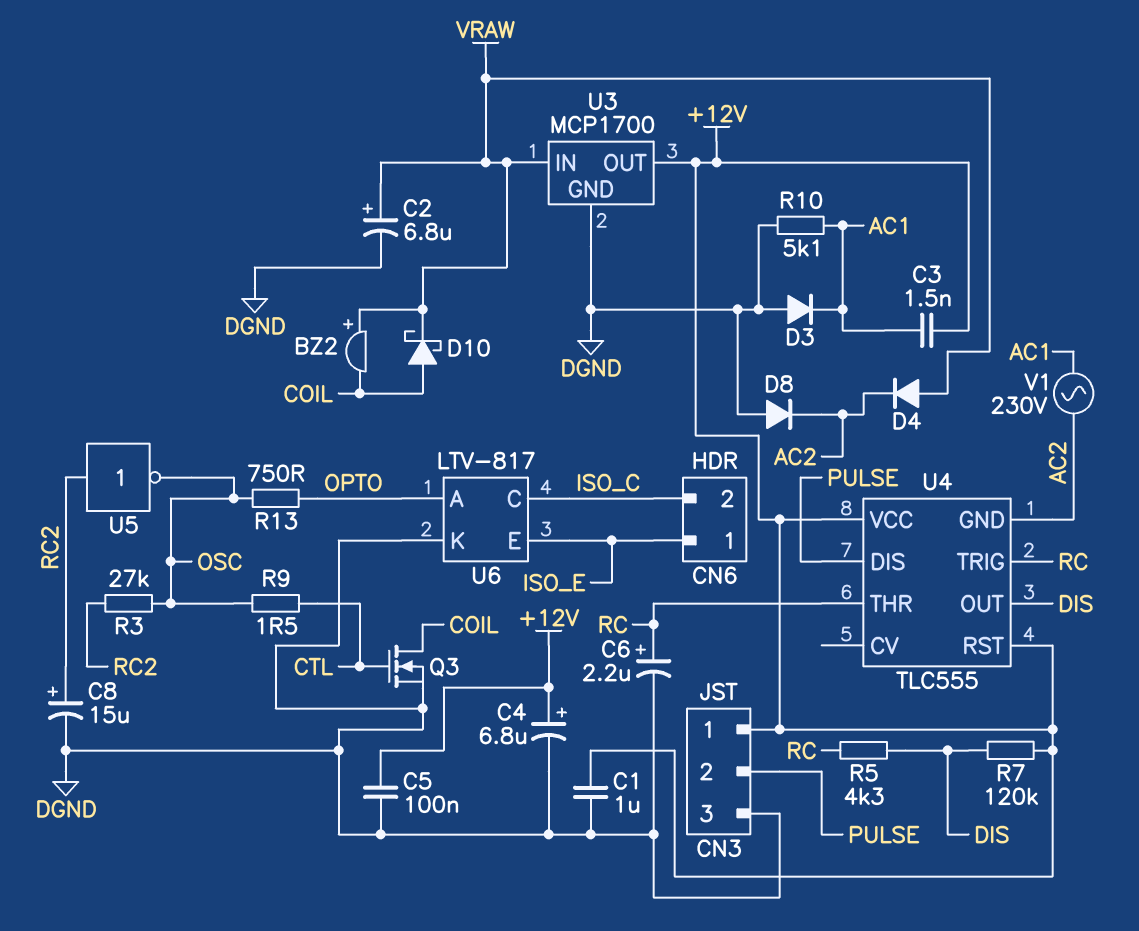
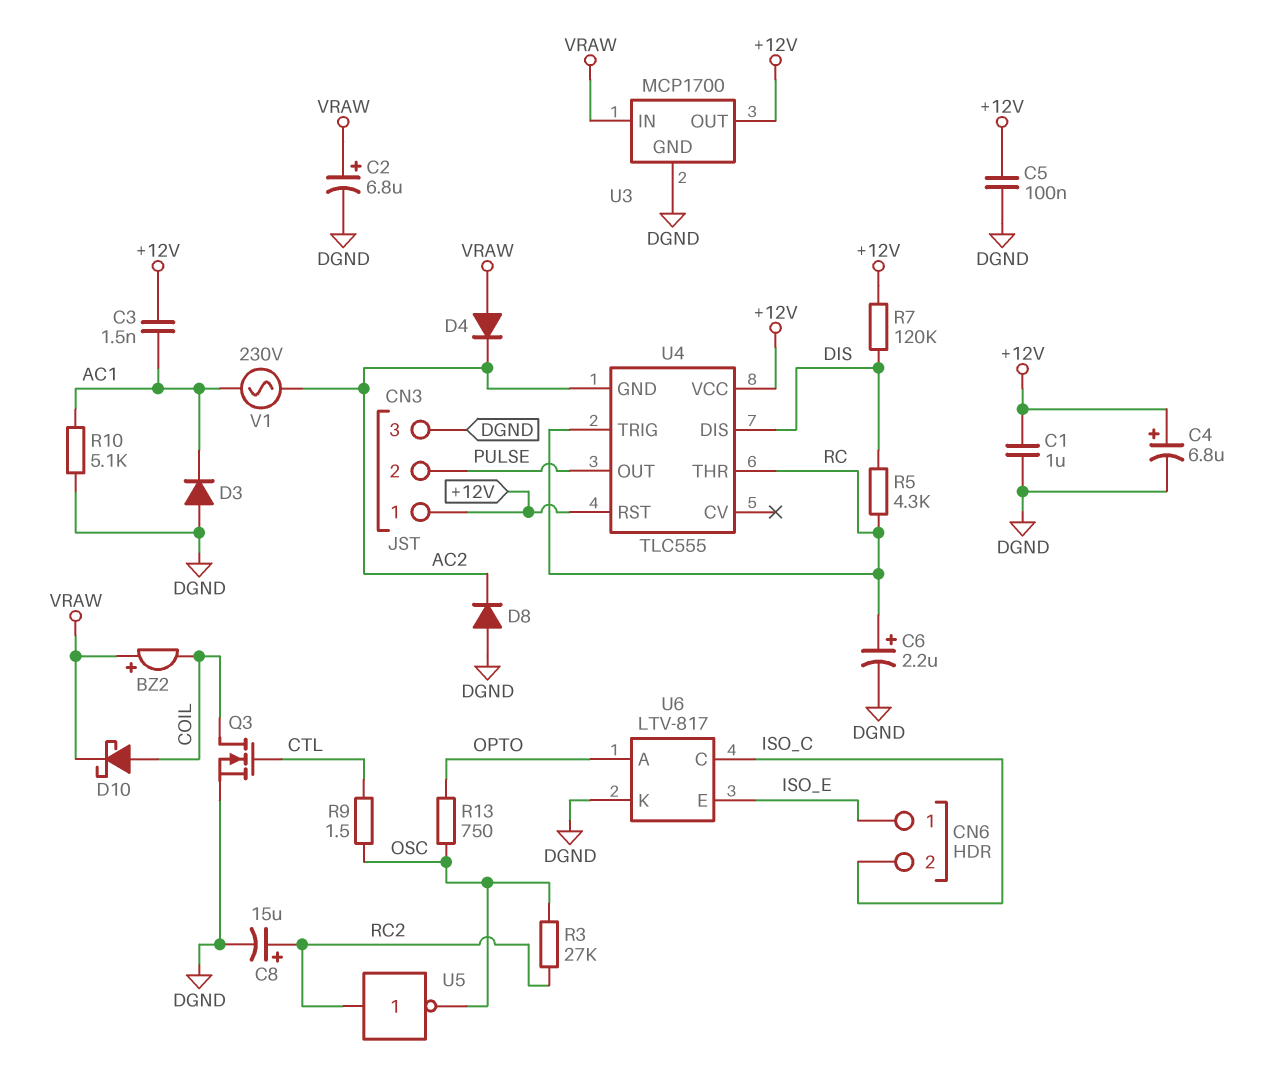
U4 pin DIS: PULSE -> DIS
U4 pin OUT: DIS -> PULSE

